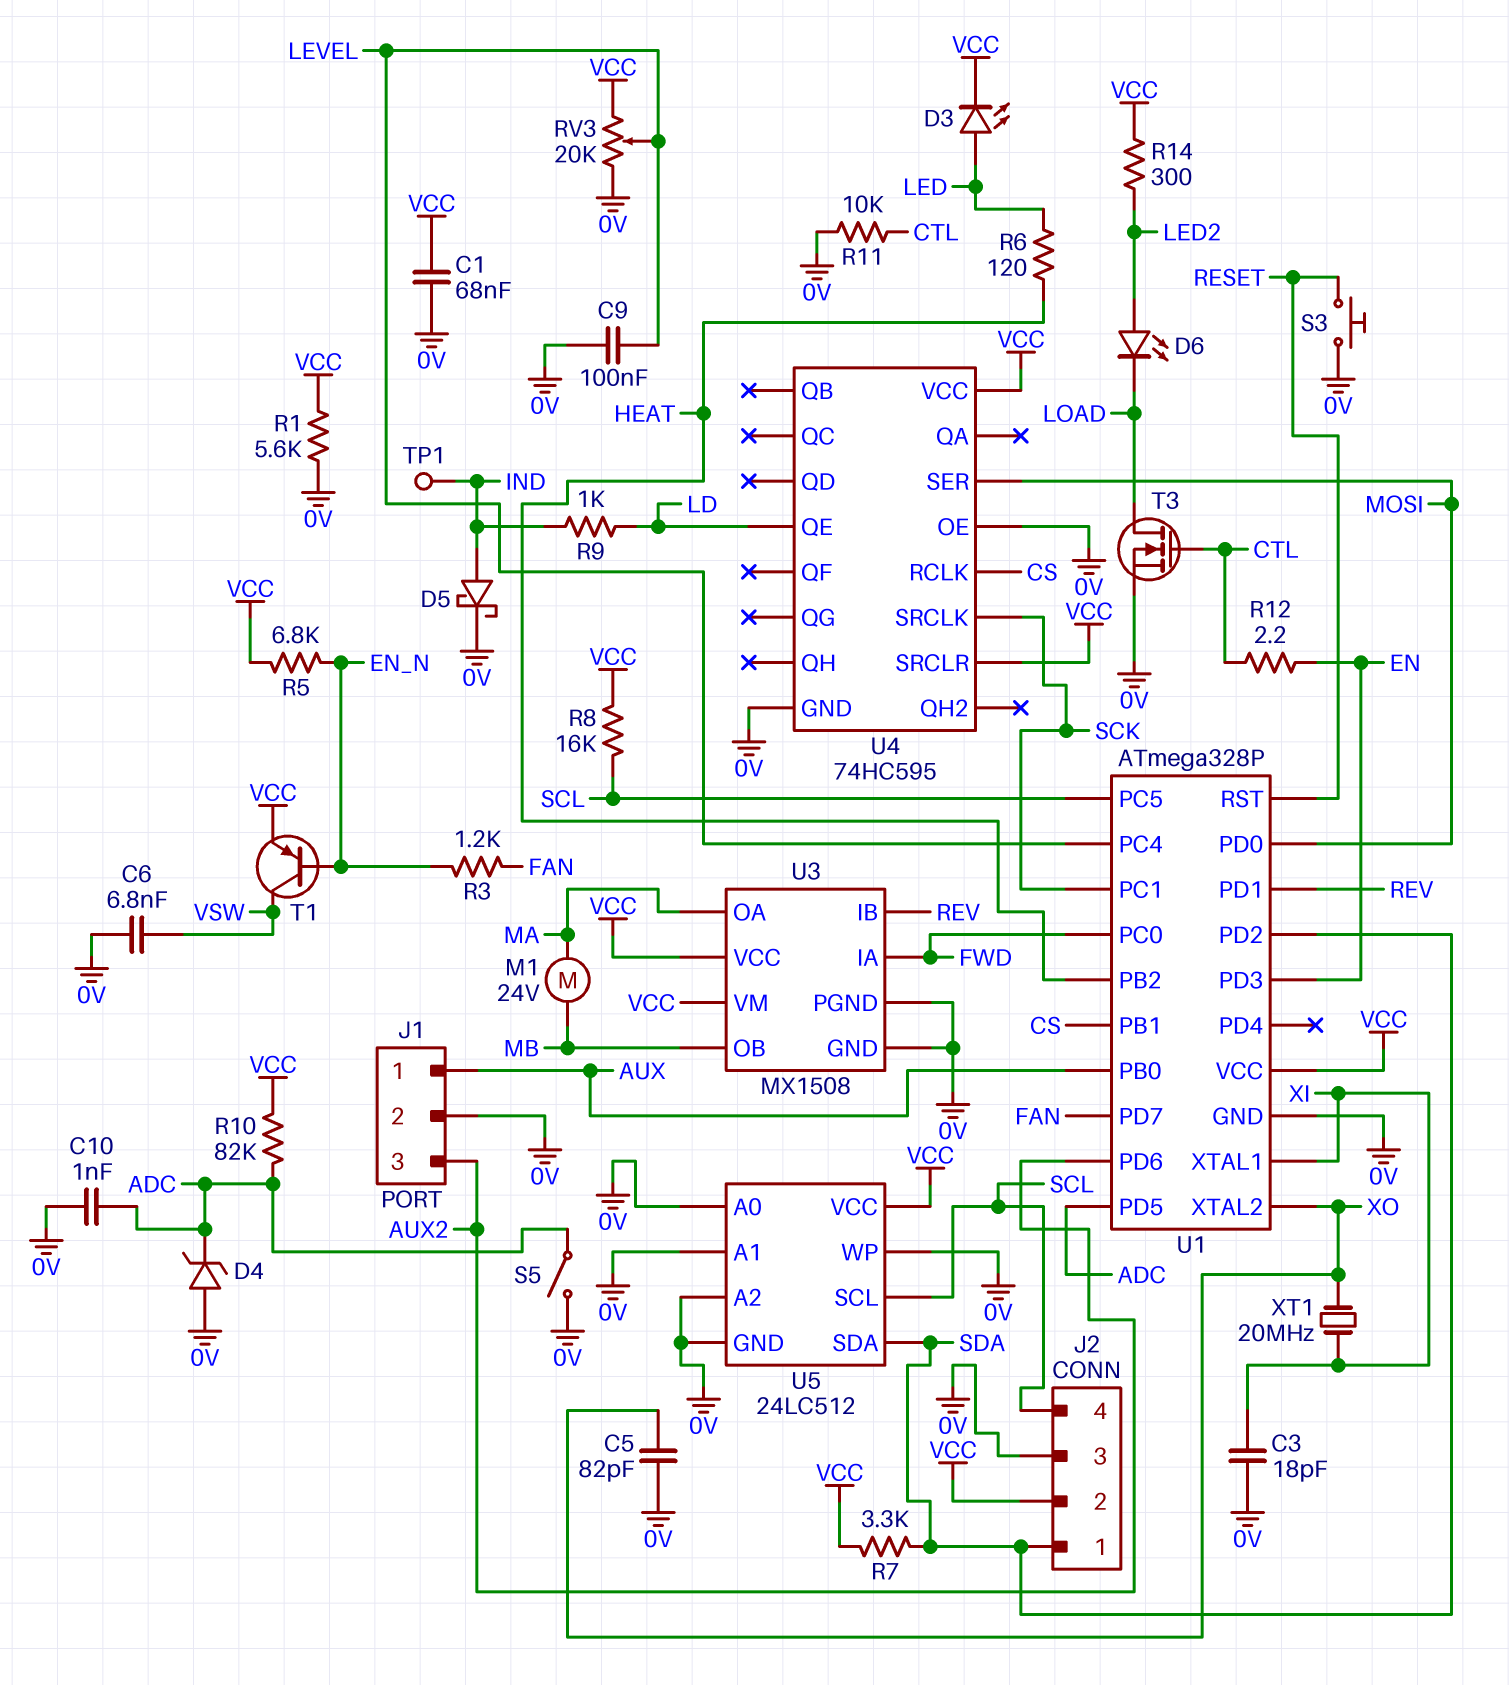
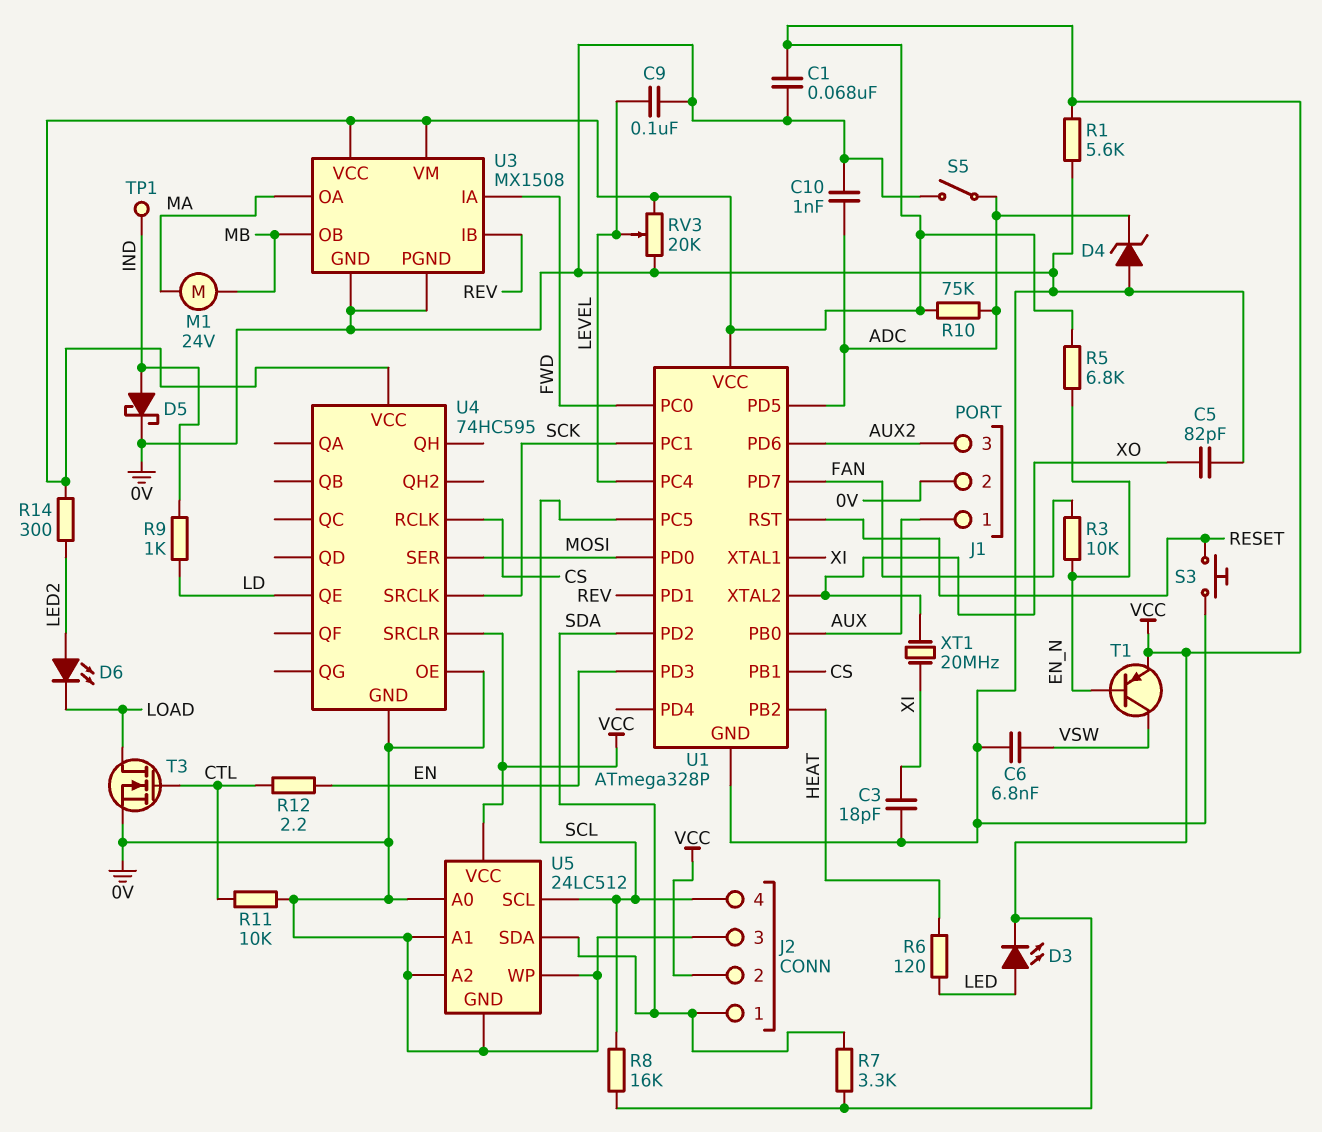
R3: 1.2k (EN_N, FAN) -> 10k (EN_N, FAN)
R10: 82k (ADC, VCC) -> 75k (ADC, VCC)

